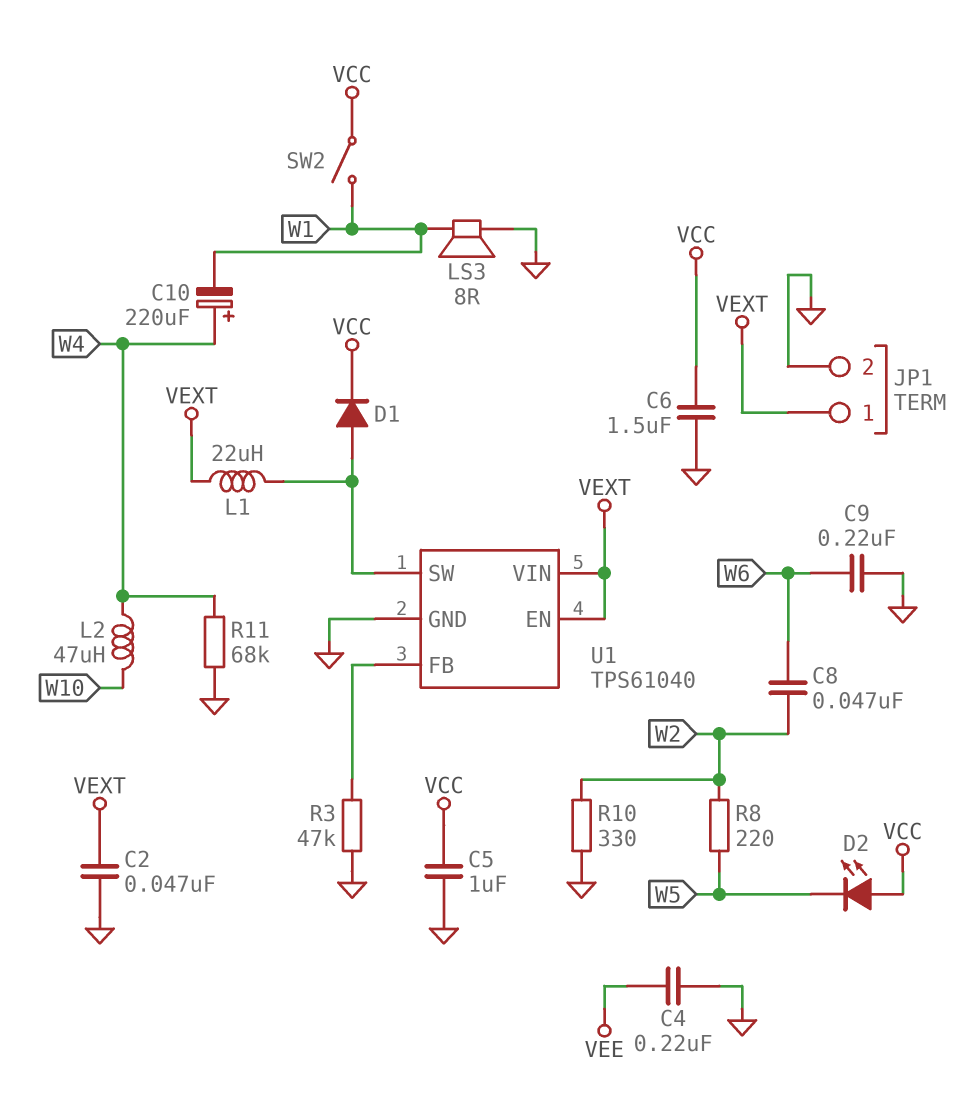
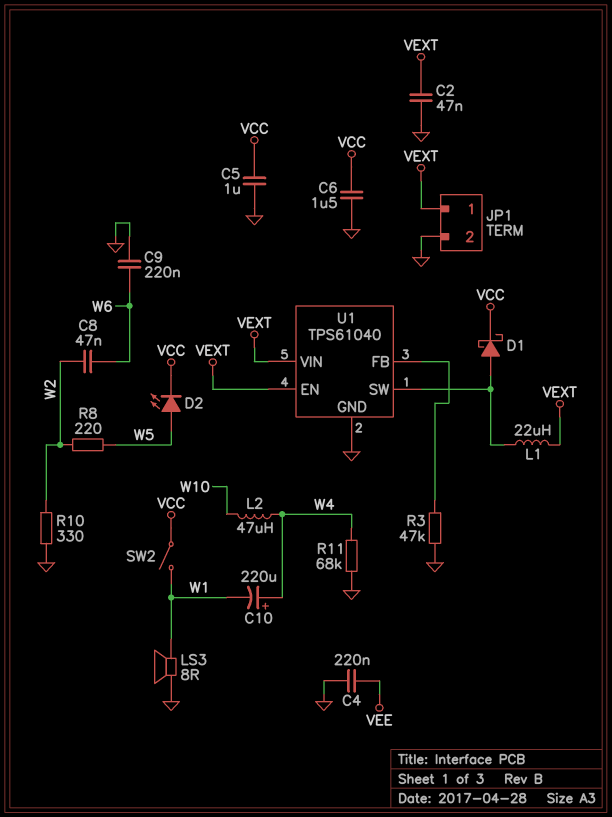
D1: diode (A U1/SW, K VCC) -> schottky (A U1/SW, K VCC)
D2: LED (A VCC, K W5) -> LED (A W5, K VCC)

